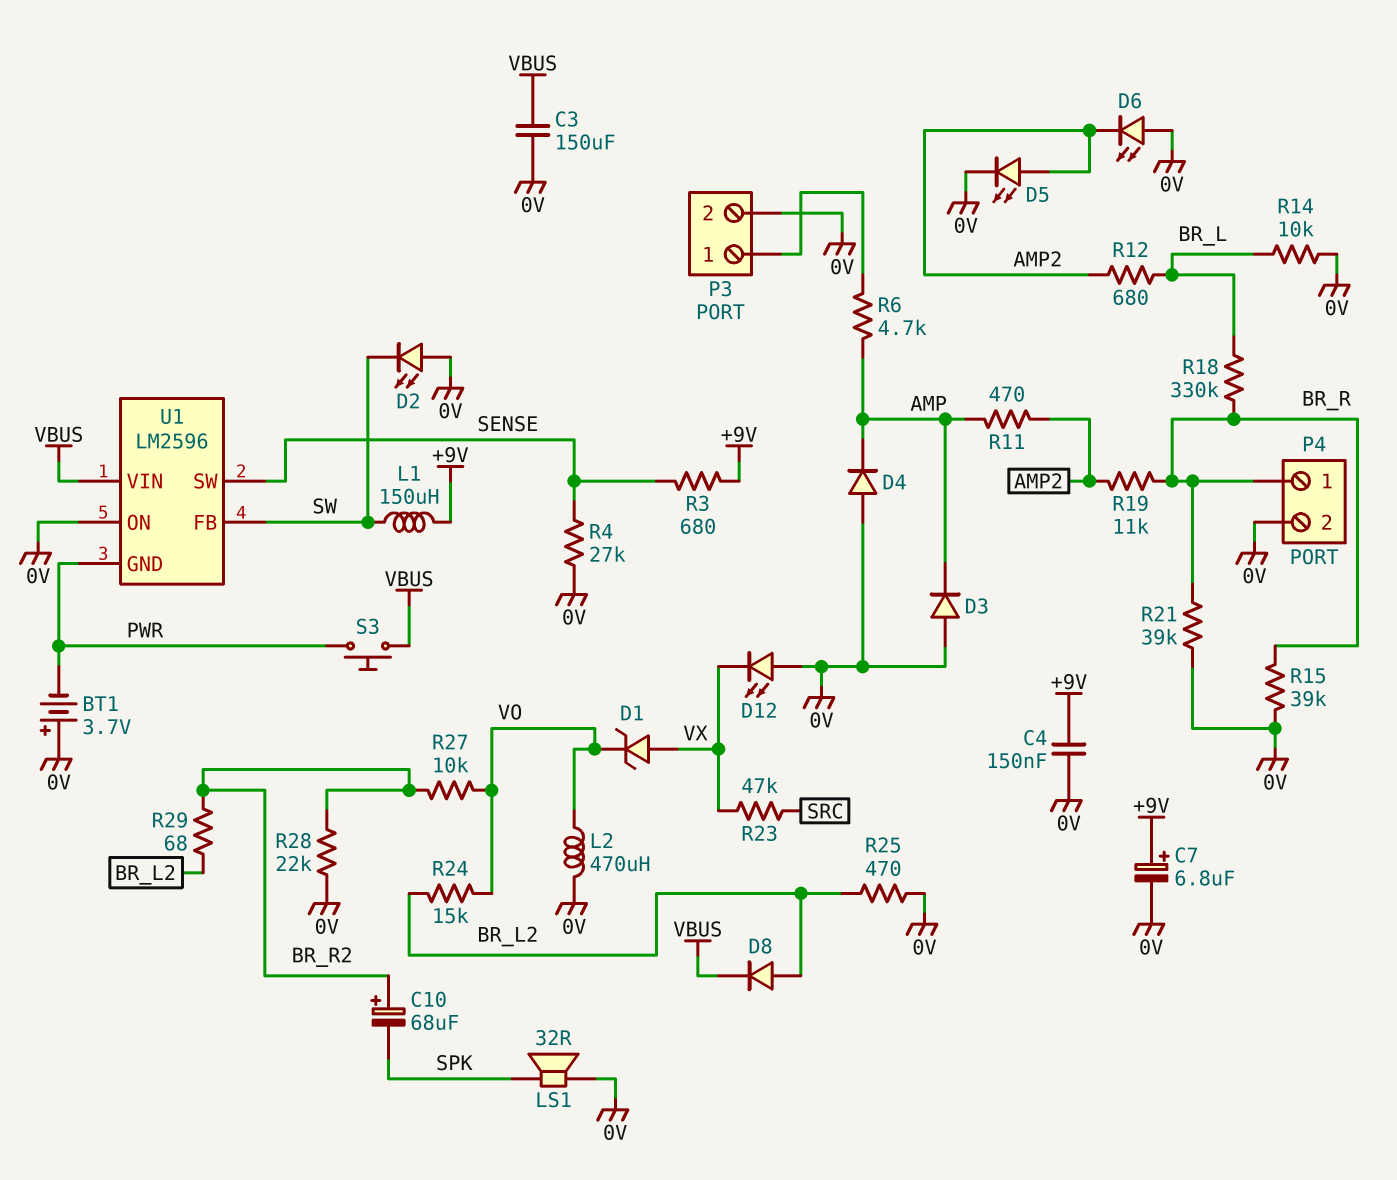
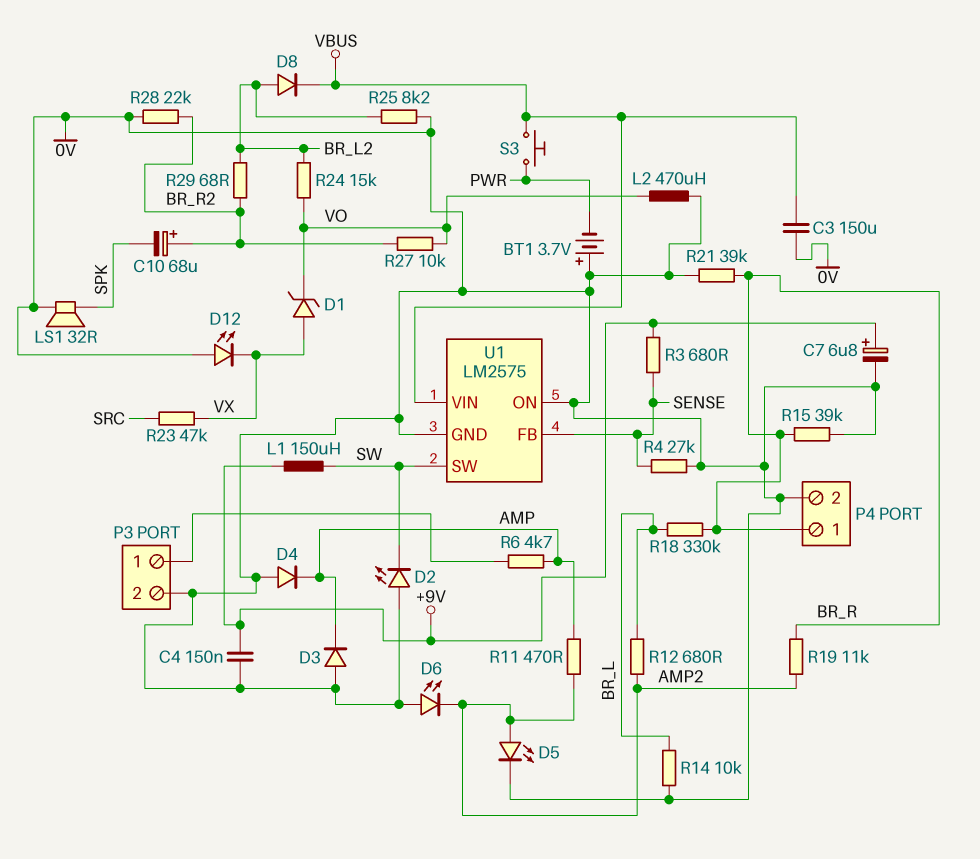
R25: 470 (0V, BR_L2) -> 8.2k (0V, BR_L2)
U1: LM2596 -> LM2575
U1 pin FB: SW -> SENSE
U1 pin GND: PWR -> 0V
U1 pin SW: SENSE -> SW

